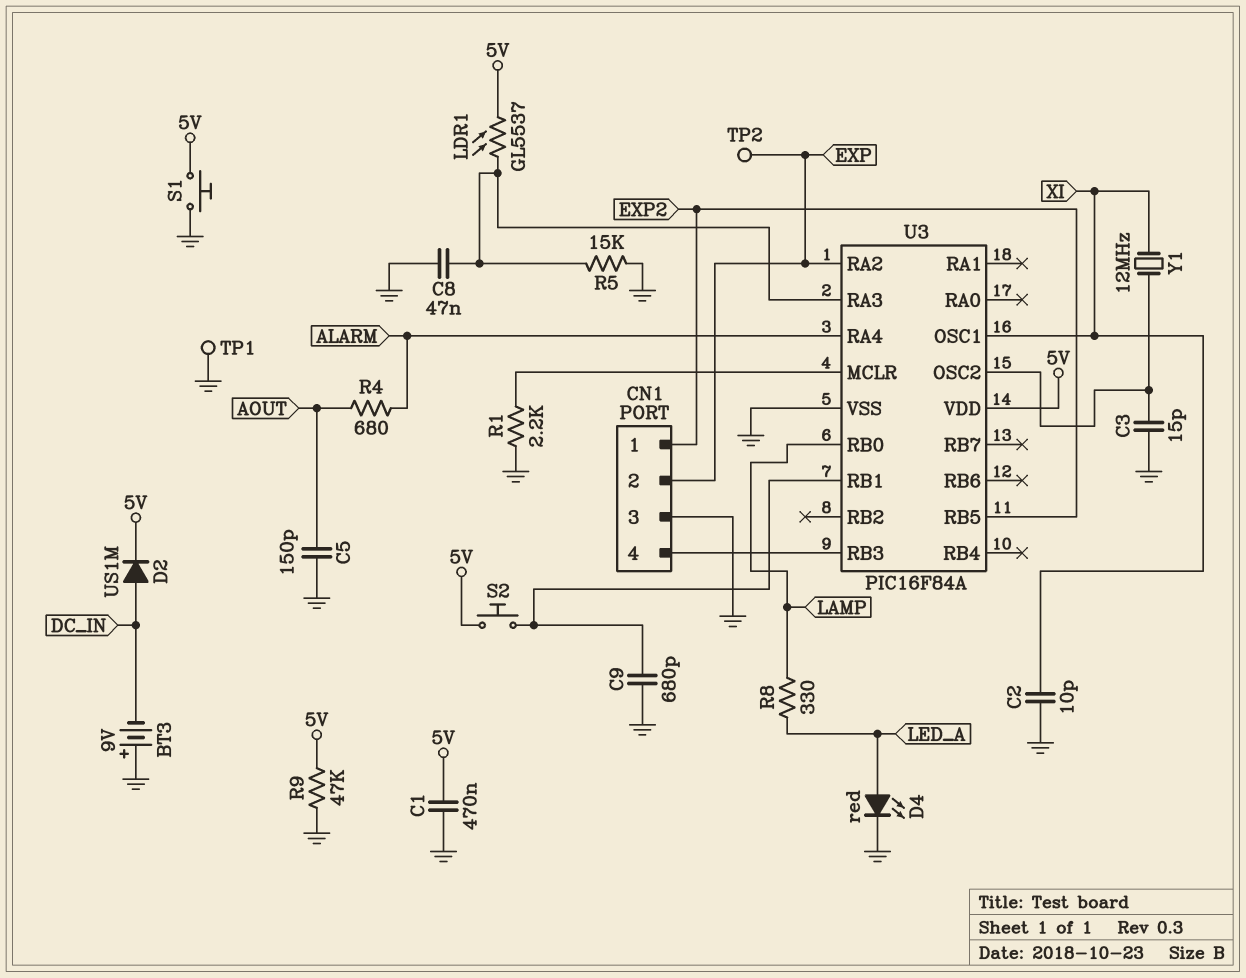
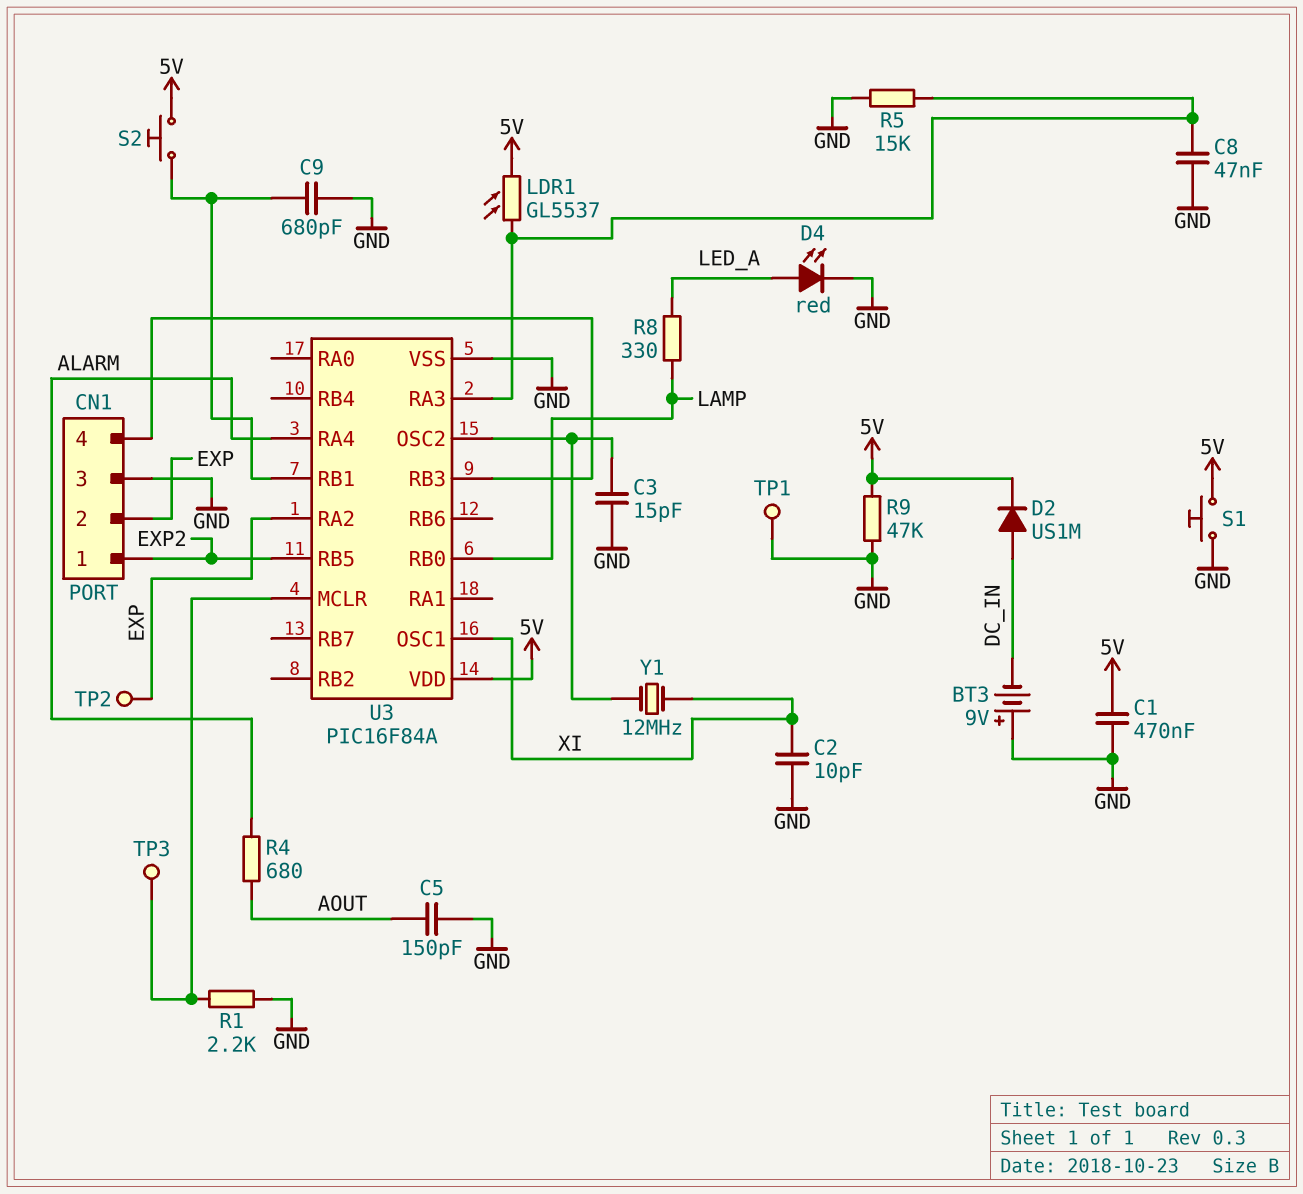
TP3: none -> test point (U3/MCLR)

